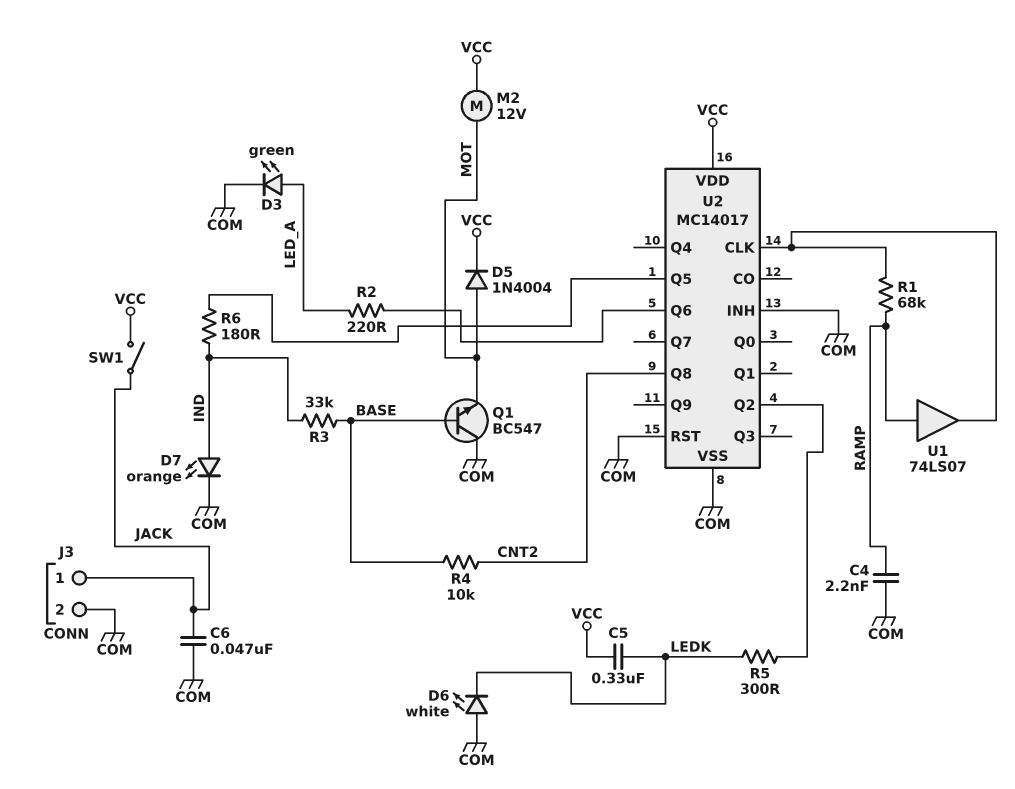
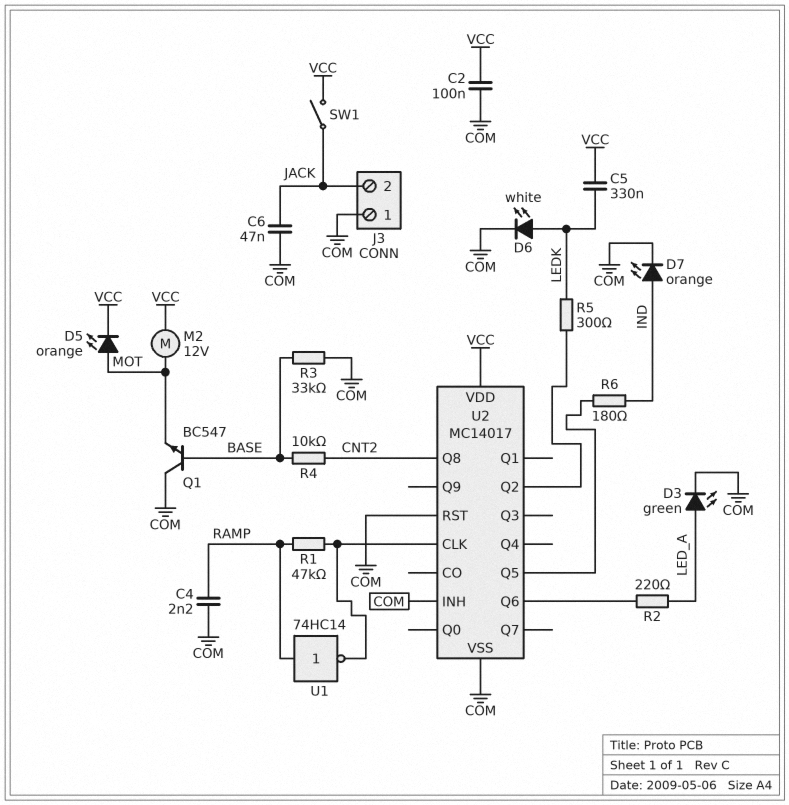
C2: none -> 100nF (COM, VCC)
D5: diode 1N4004 (A MOT, K VCC) -> LED orange (A MOT, K VCC)
D6: LED white (A COM, K LEDK) -> LED white (A LEDK, K COM)
J3 pin 1: JACK -> COM
J3 pin 2: COM -> JACK
R1: 68k (RAMP, U2/CLK) -> 47k (RAMP, U2/CLK)
R3: 33k (BASE, IND) -> 33k (BASE, COM)
U1: buffer 74LS07 (in RAMP, out U2/CLK) -> NOT 74HC14 (in RAMP, out U2/CLK)

